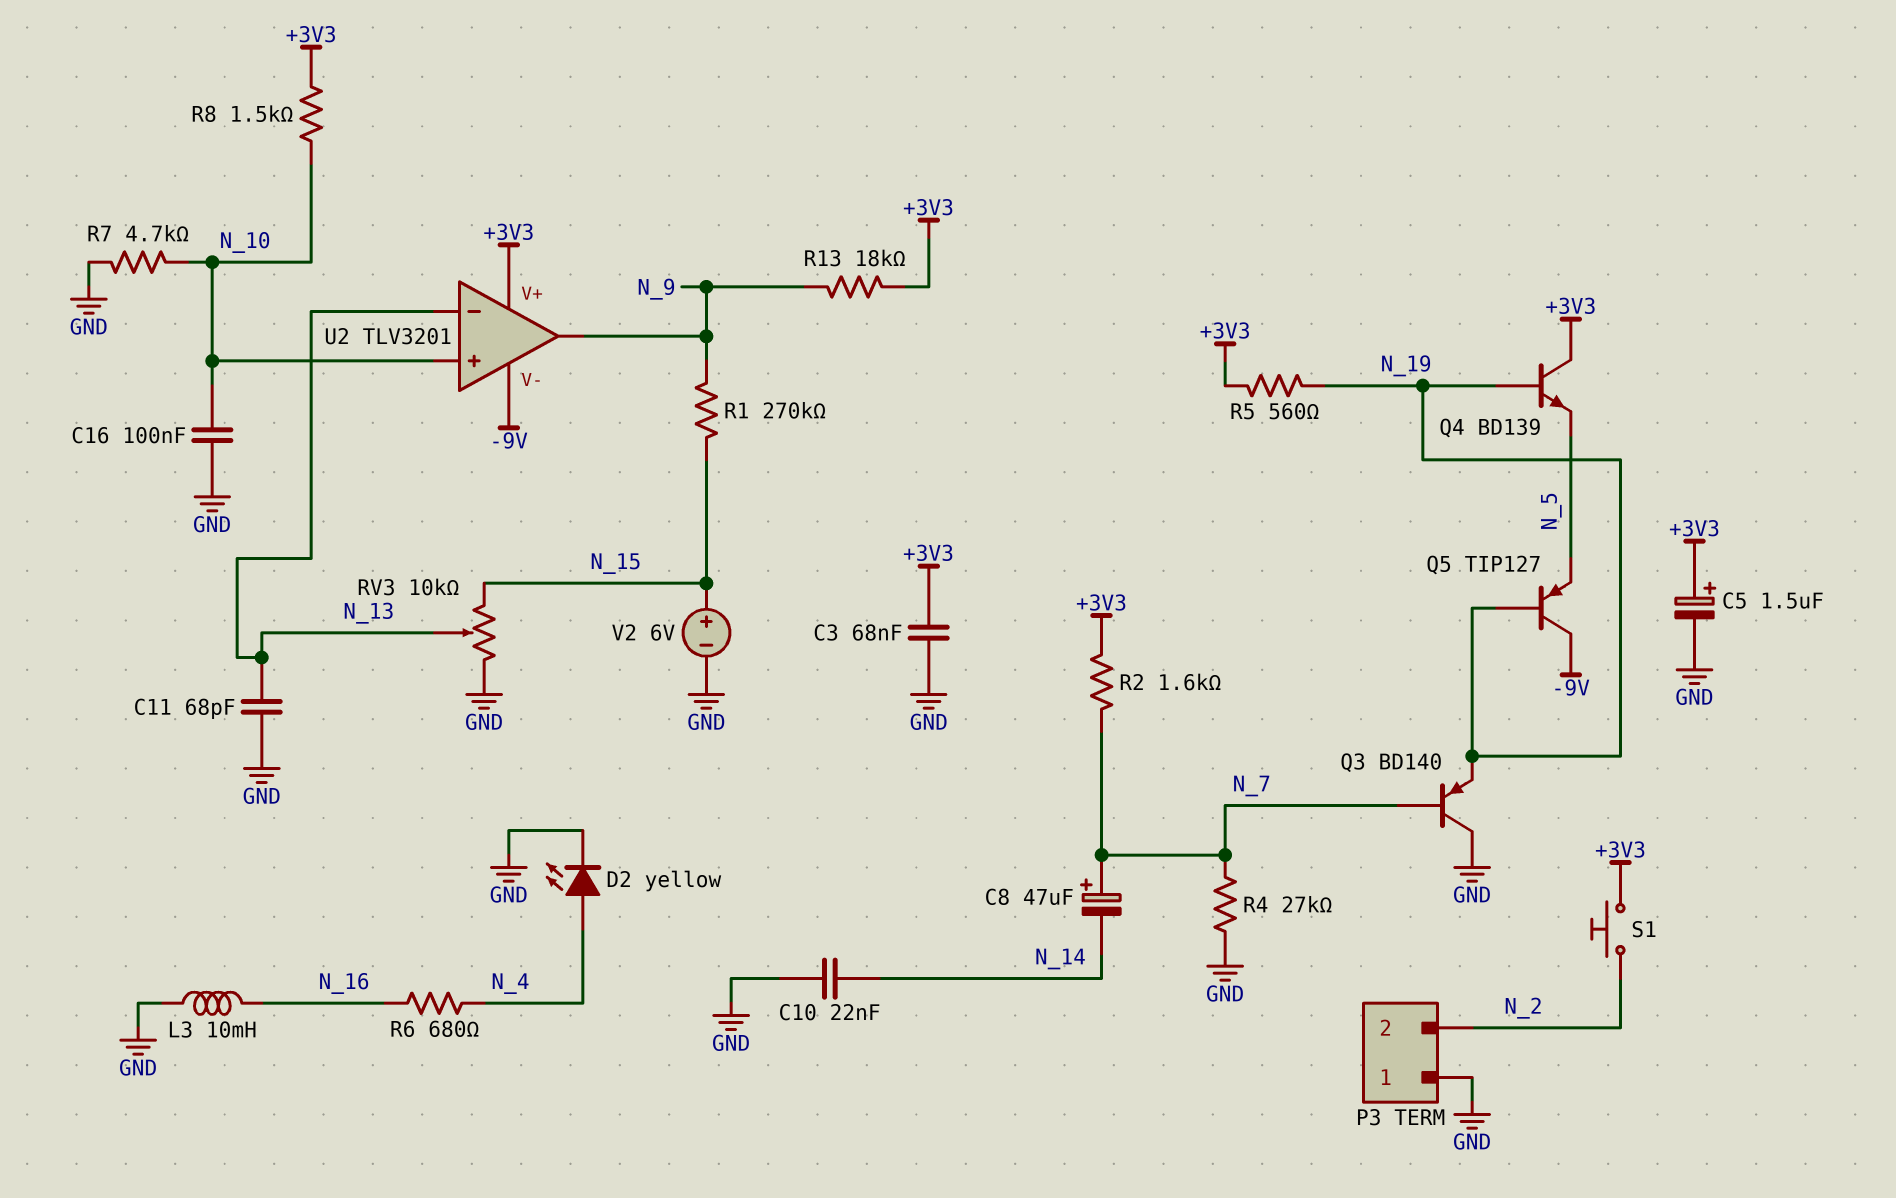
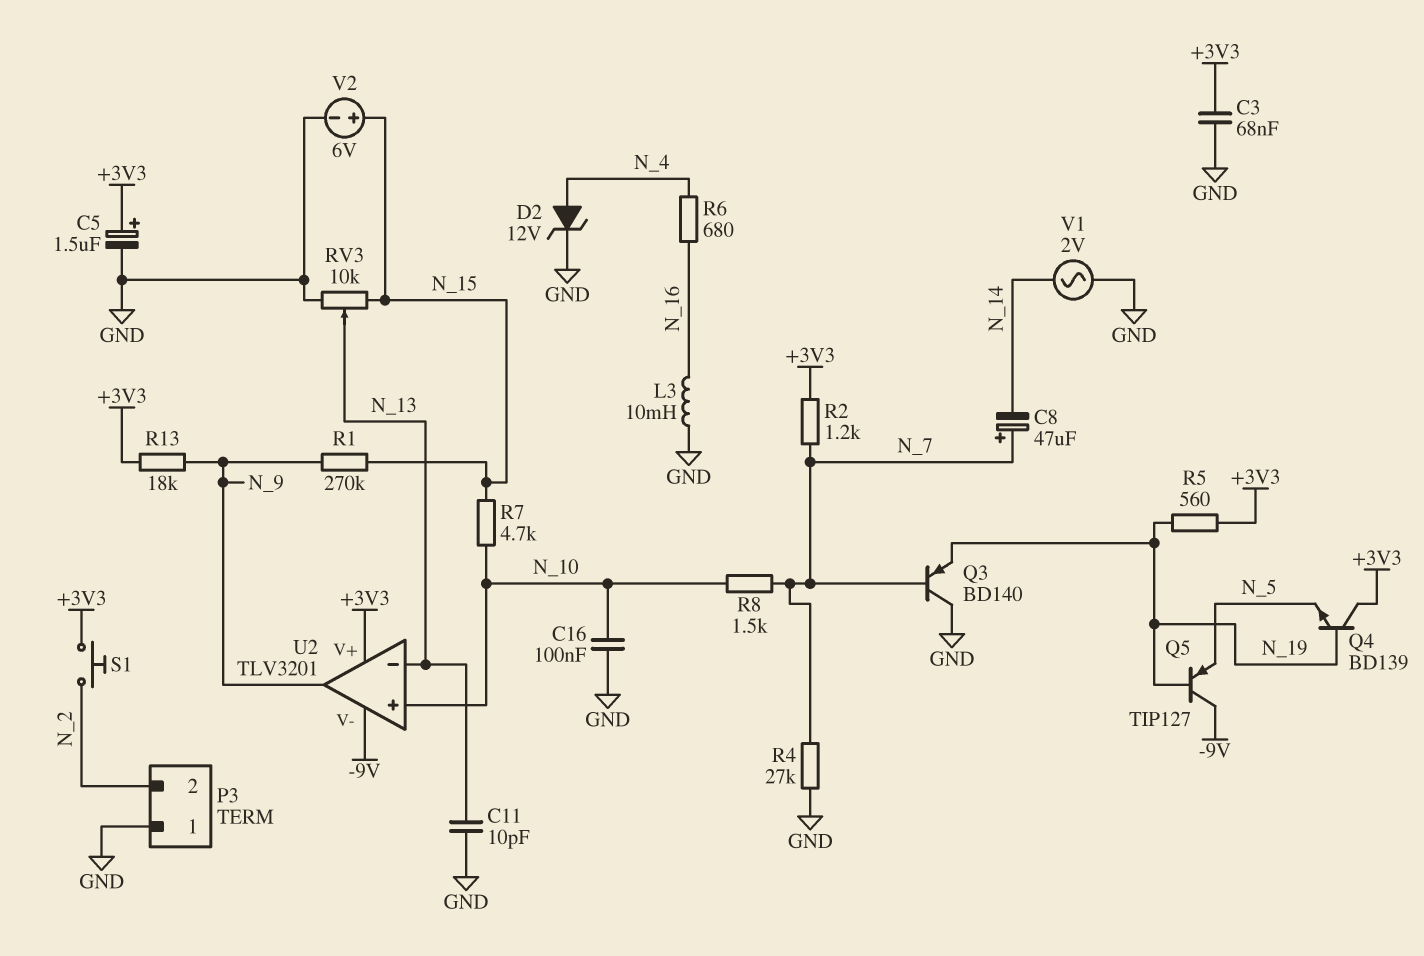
C10: 22nF (GND, N_14) -> none
C11: 68pF (GND, N_13) -> 10pF (GND, N_13)
D2: LED yellow (A N_4, K GND) -> zener 12V (A N_4, K GND)
R2: 1.6k (+3V3, N_7) -> 1.2k (+3V3, N_7)
R7: 4.7k (GND, N_10) -> 4.7k (N_10, N_15)
R8: 1.5k (+3V3, N_10) -> 1.5k (N_7, N_10)
V1: none -> AC 2V (GND, N_14)

